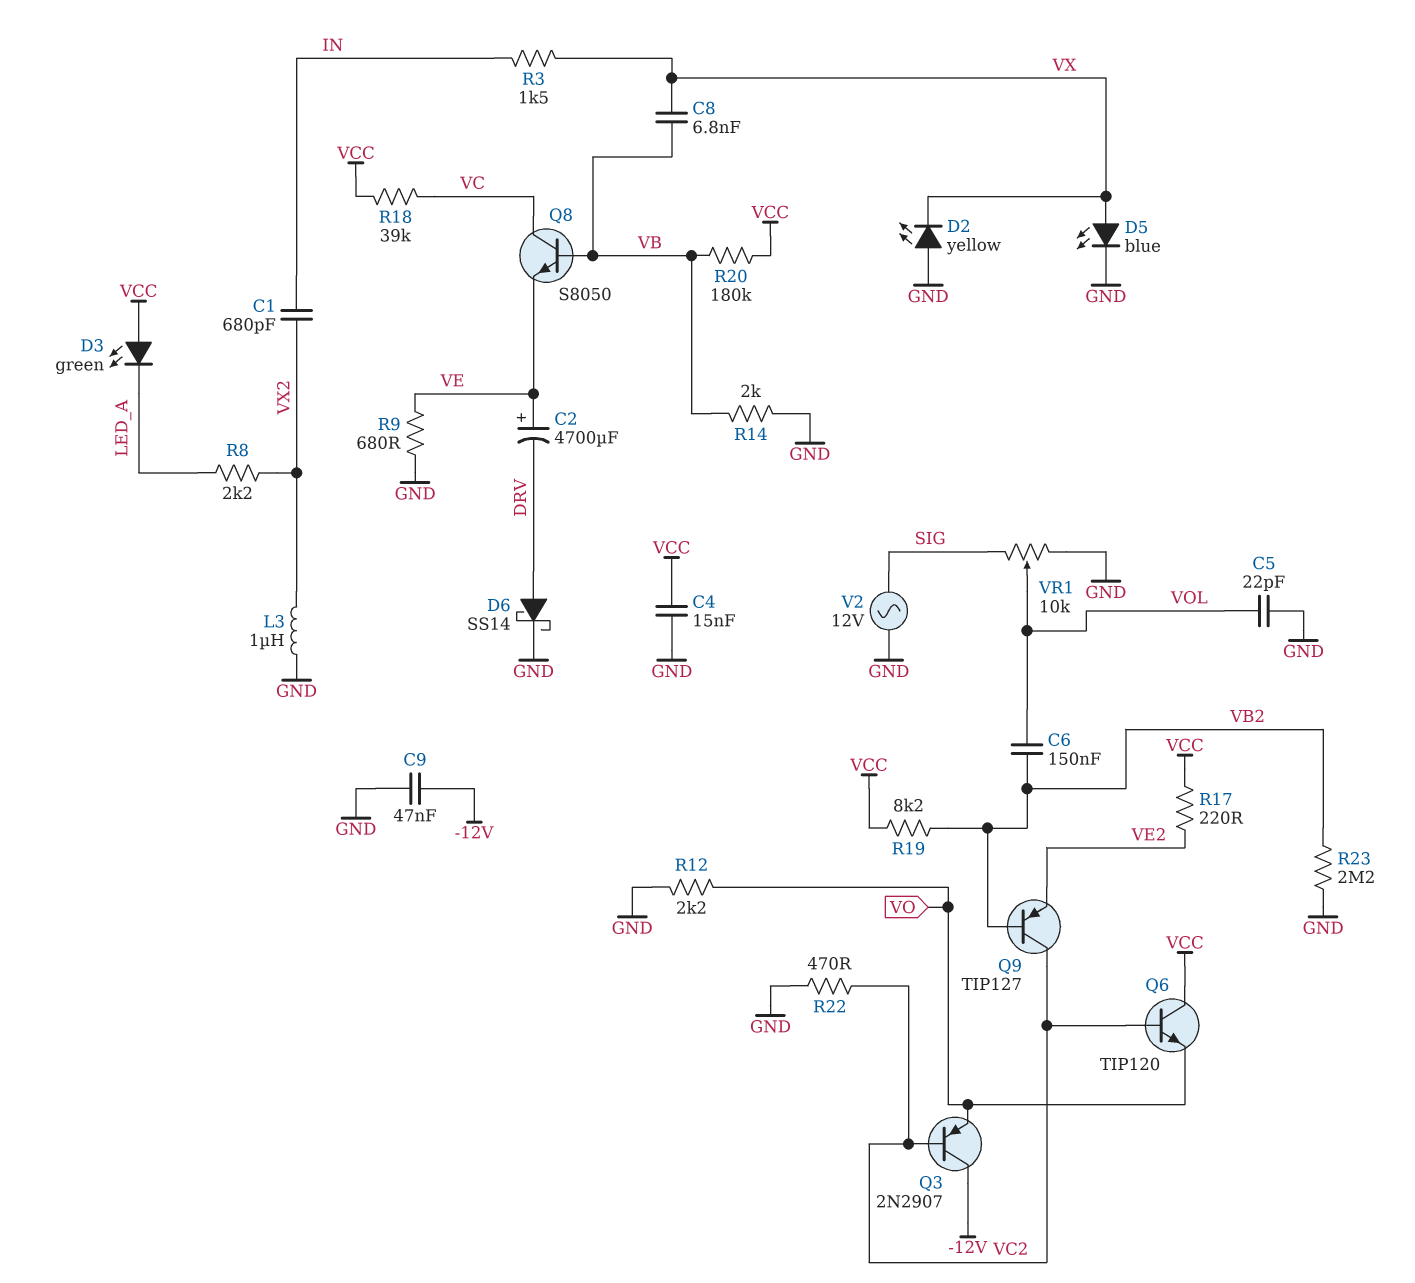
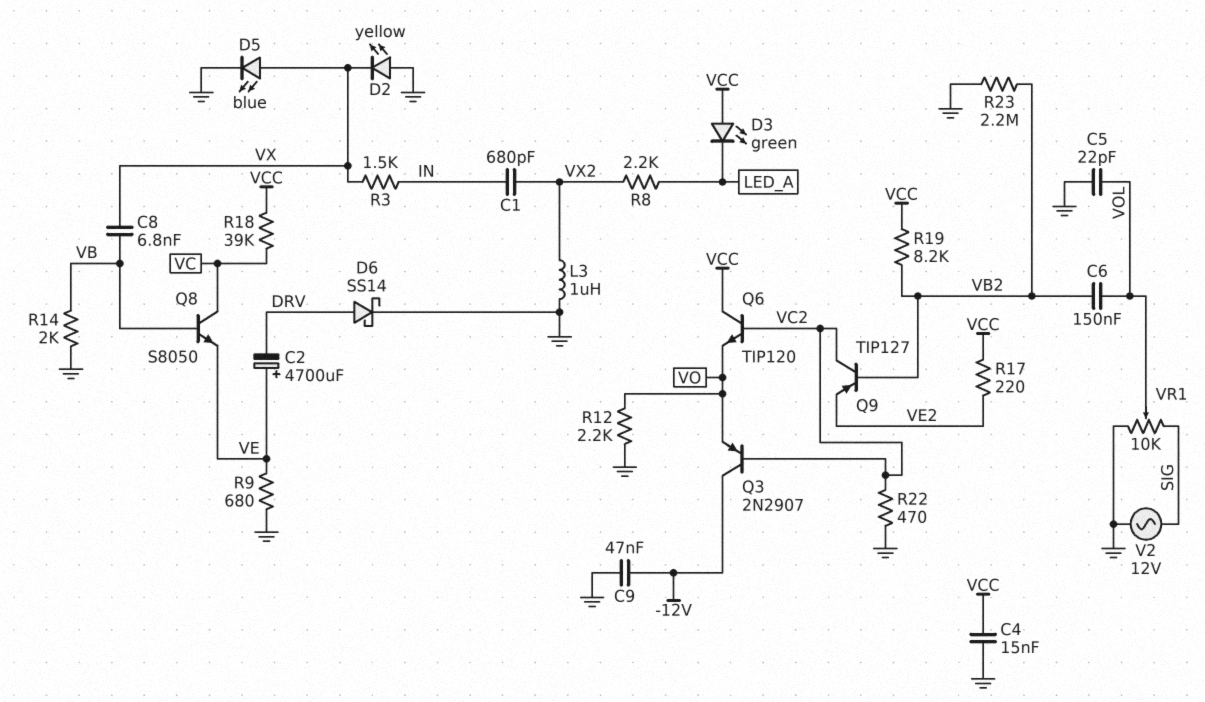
R20: 180k (VB, VCC) -> none

